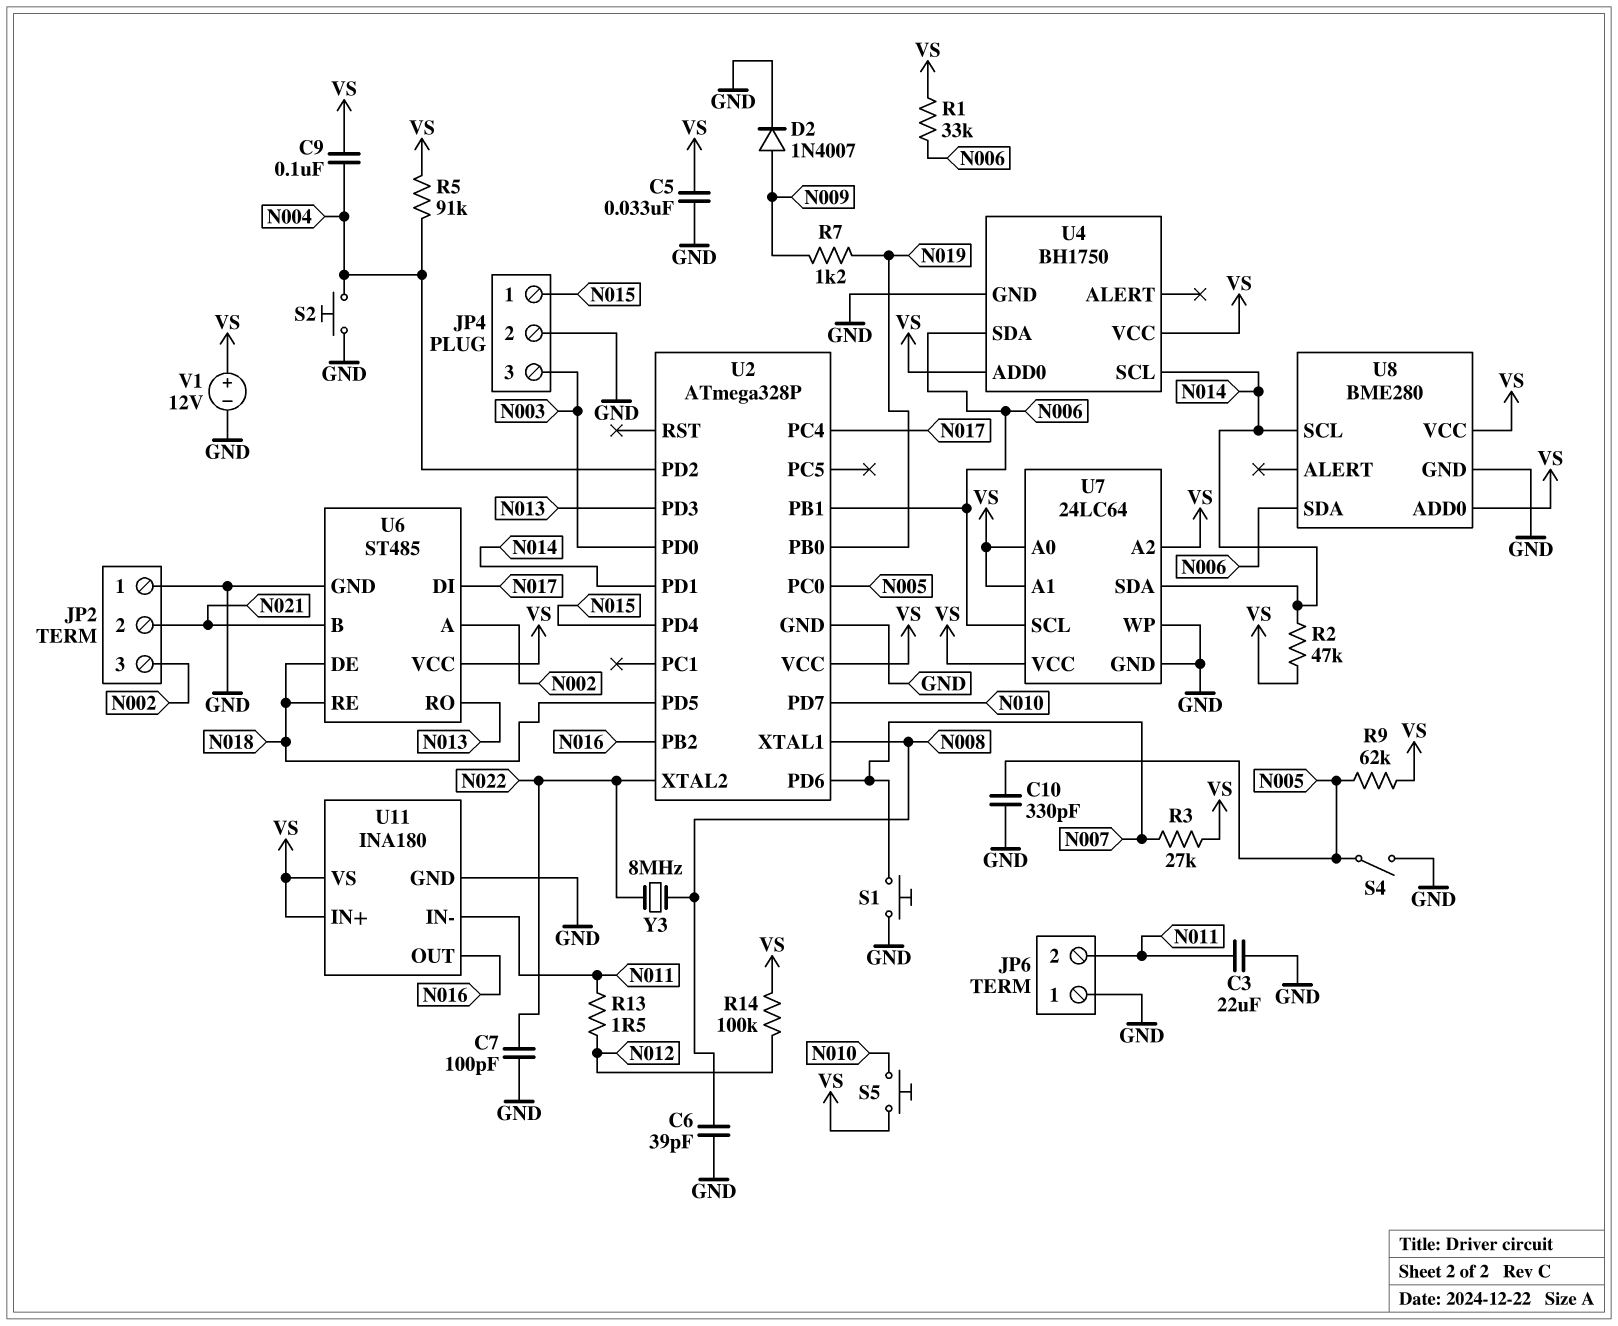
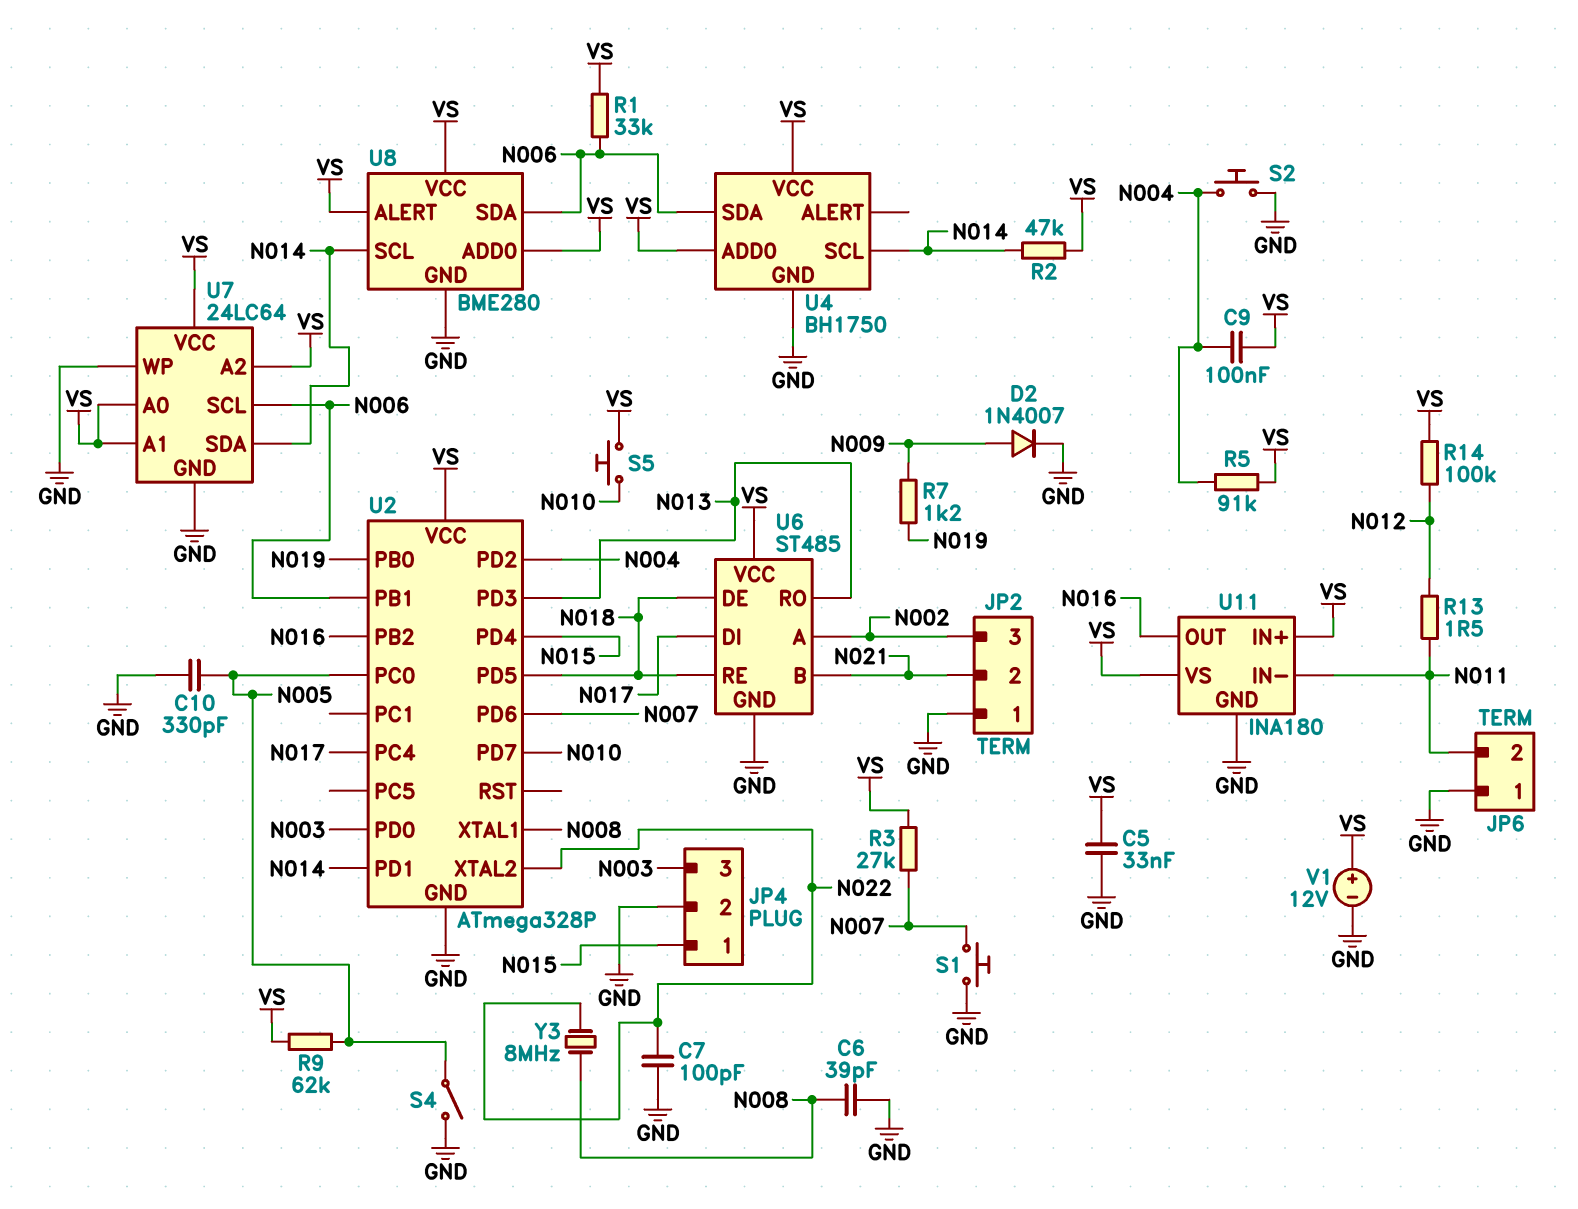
C3: 22uF (GND, N011) -> none
U8 pin ALERT: none -> VS

